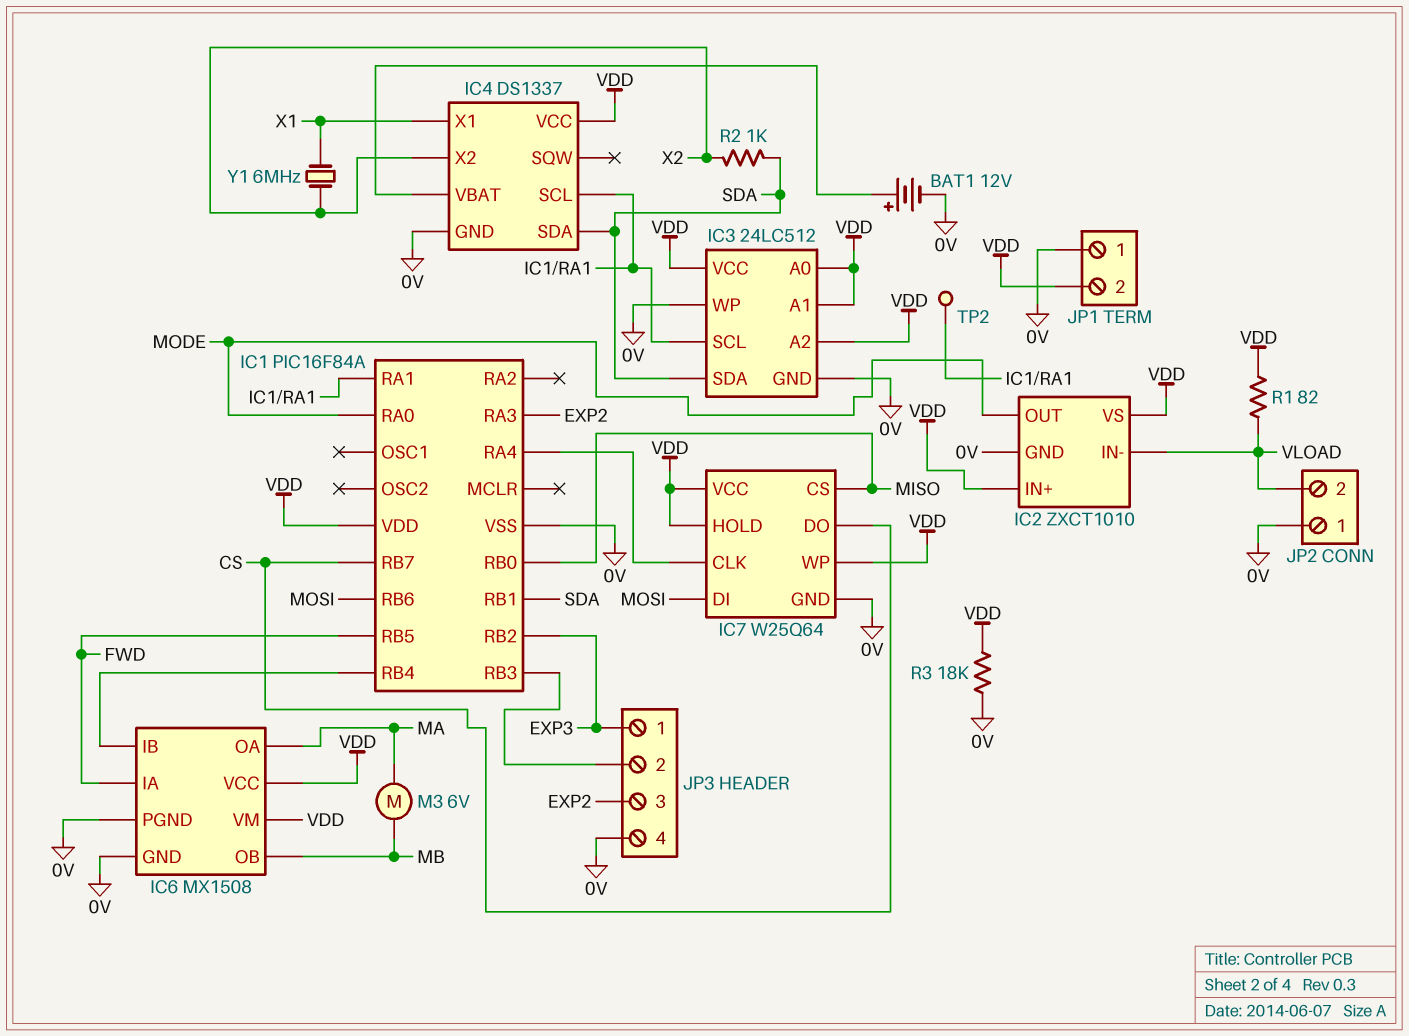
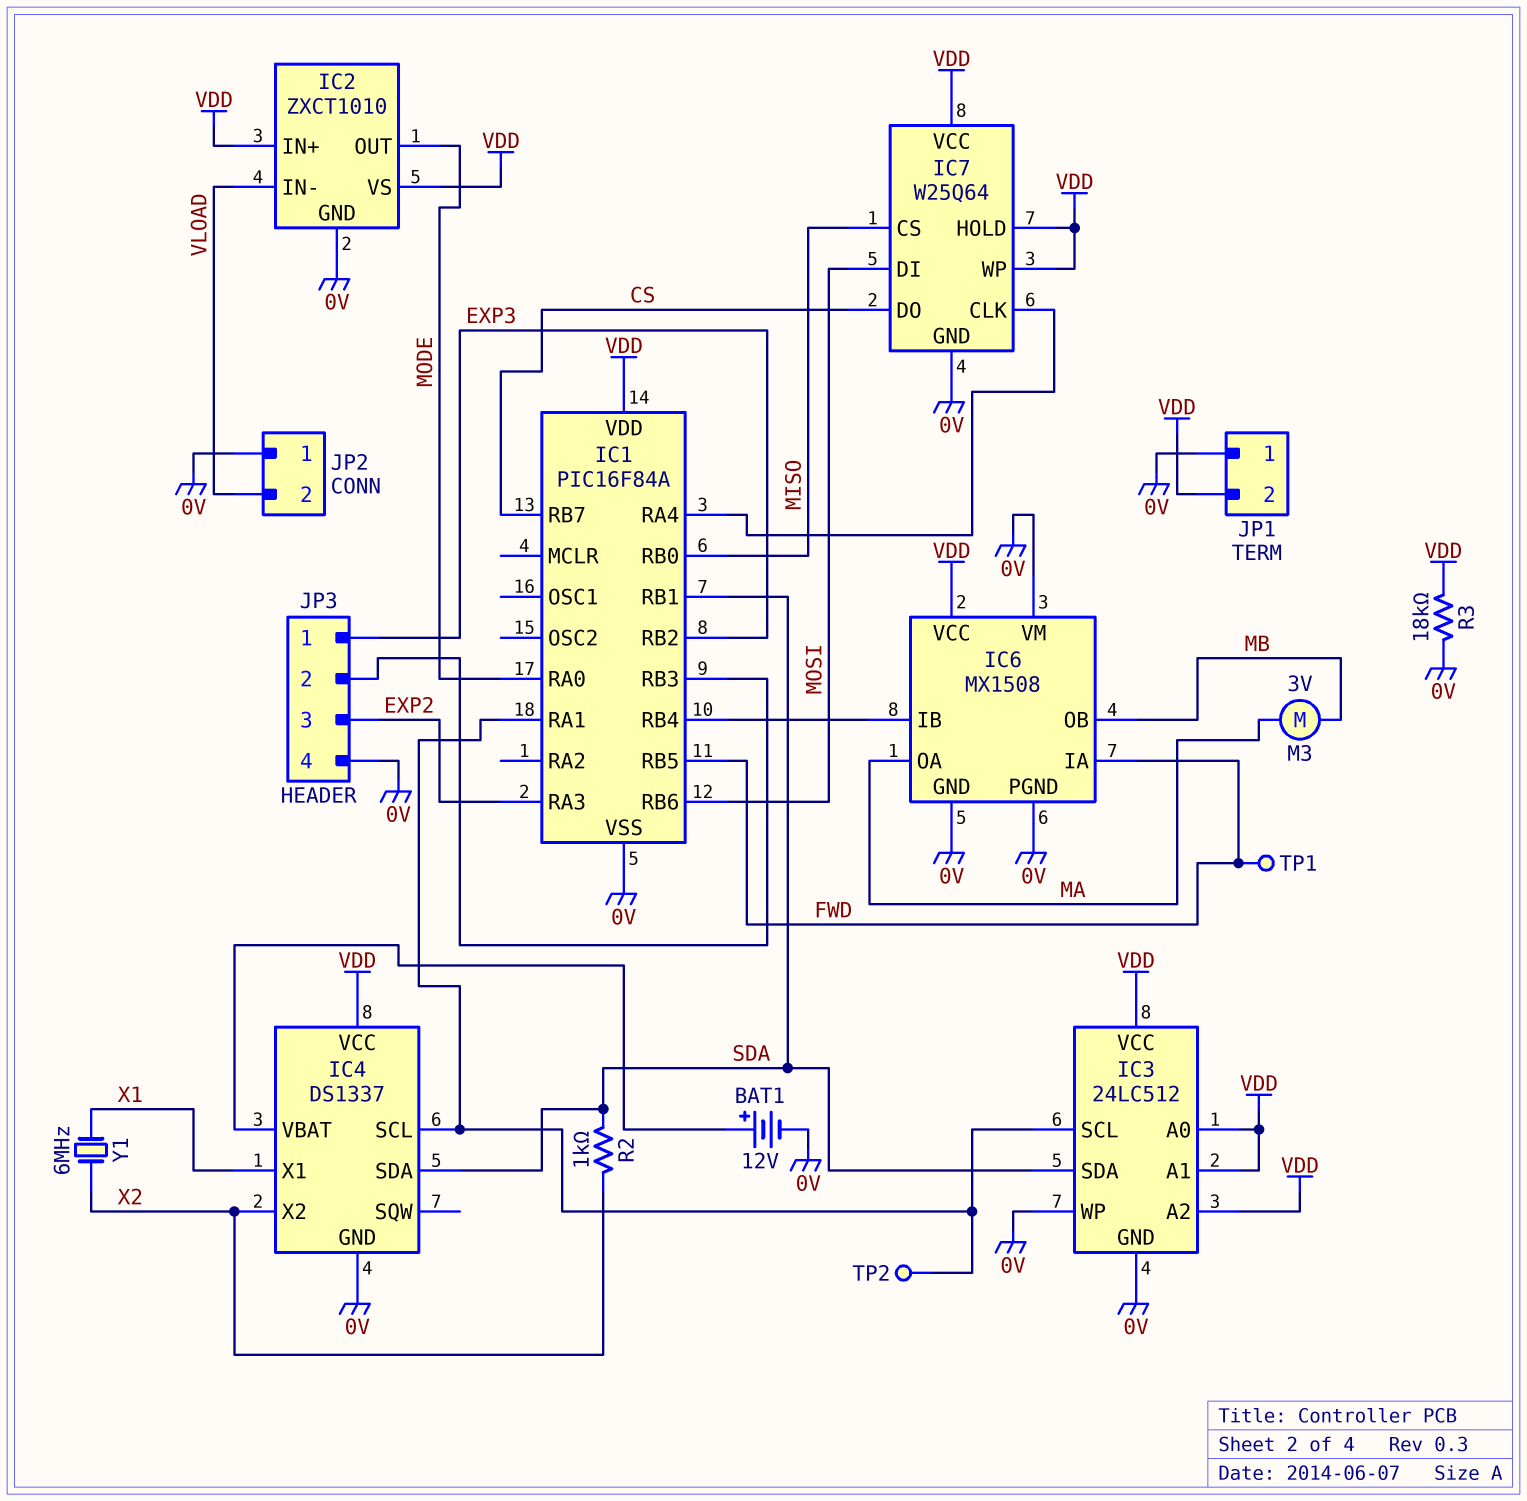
IC6 pin VM: VDD -> 0V
M3: motor 6V (MA, MB) -> motor 3V (MA, MB)
R1: 82 (VDD, VLOAD) -> none
TP1: none -> test point (FWD)

